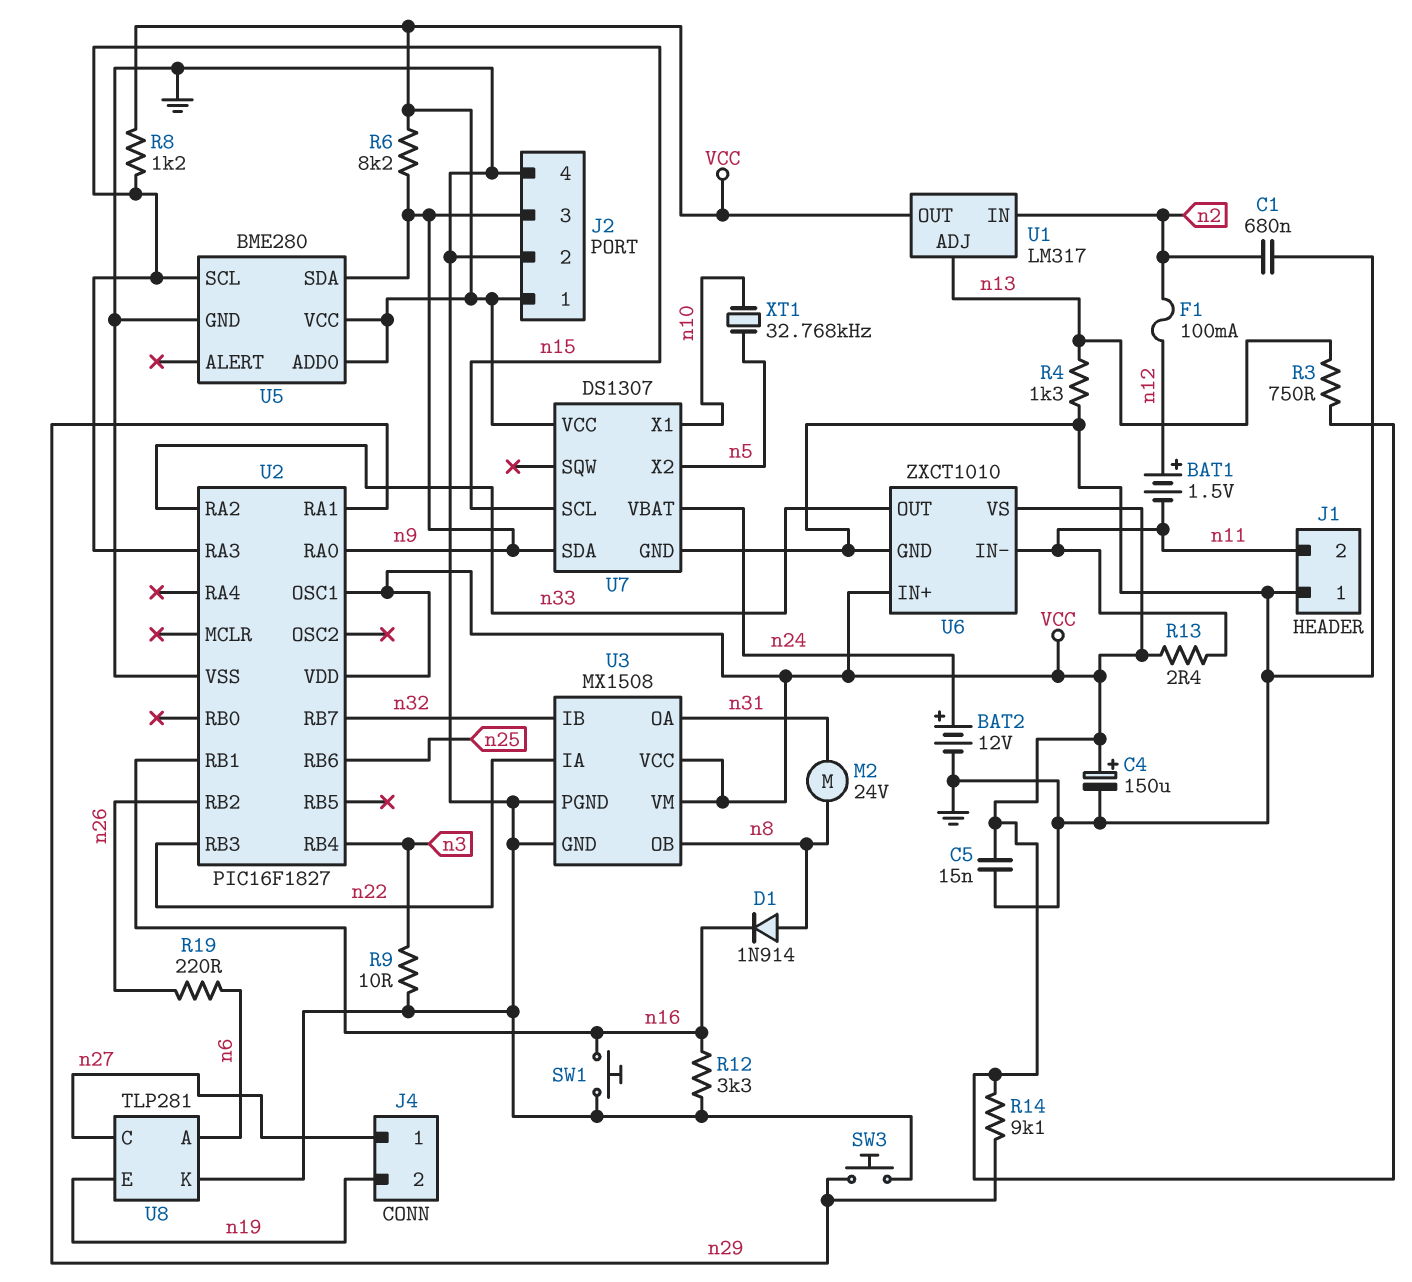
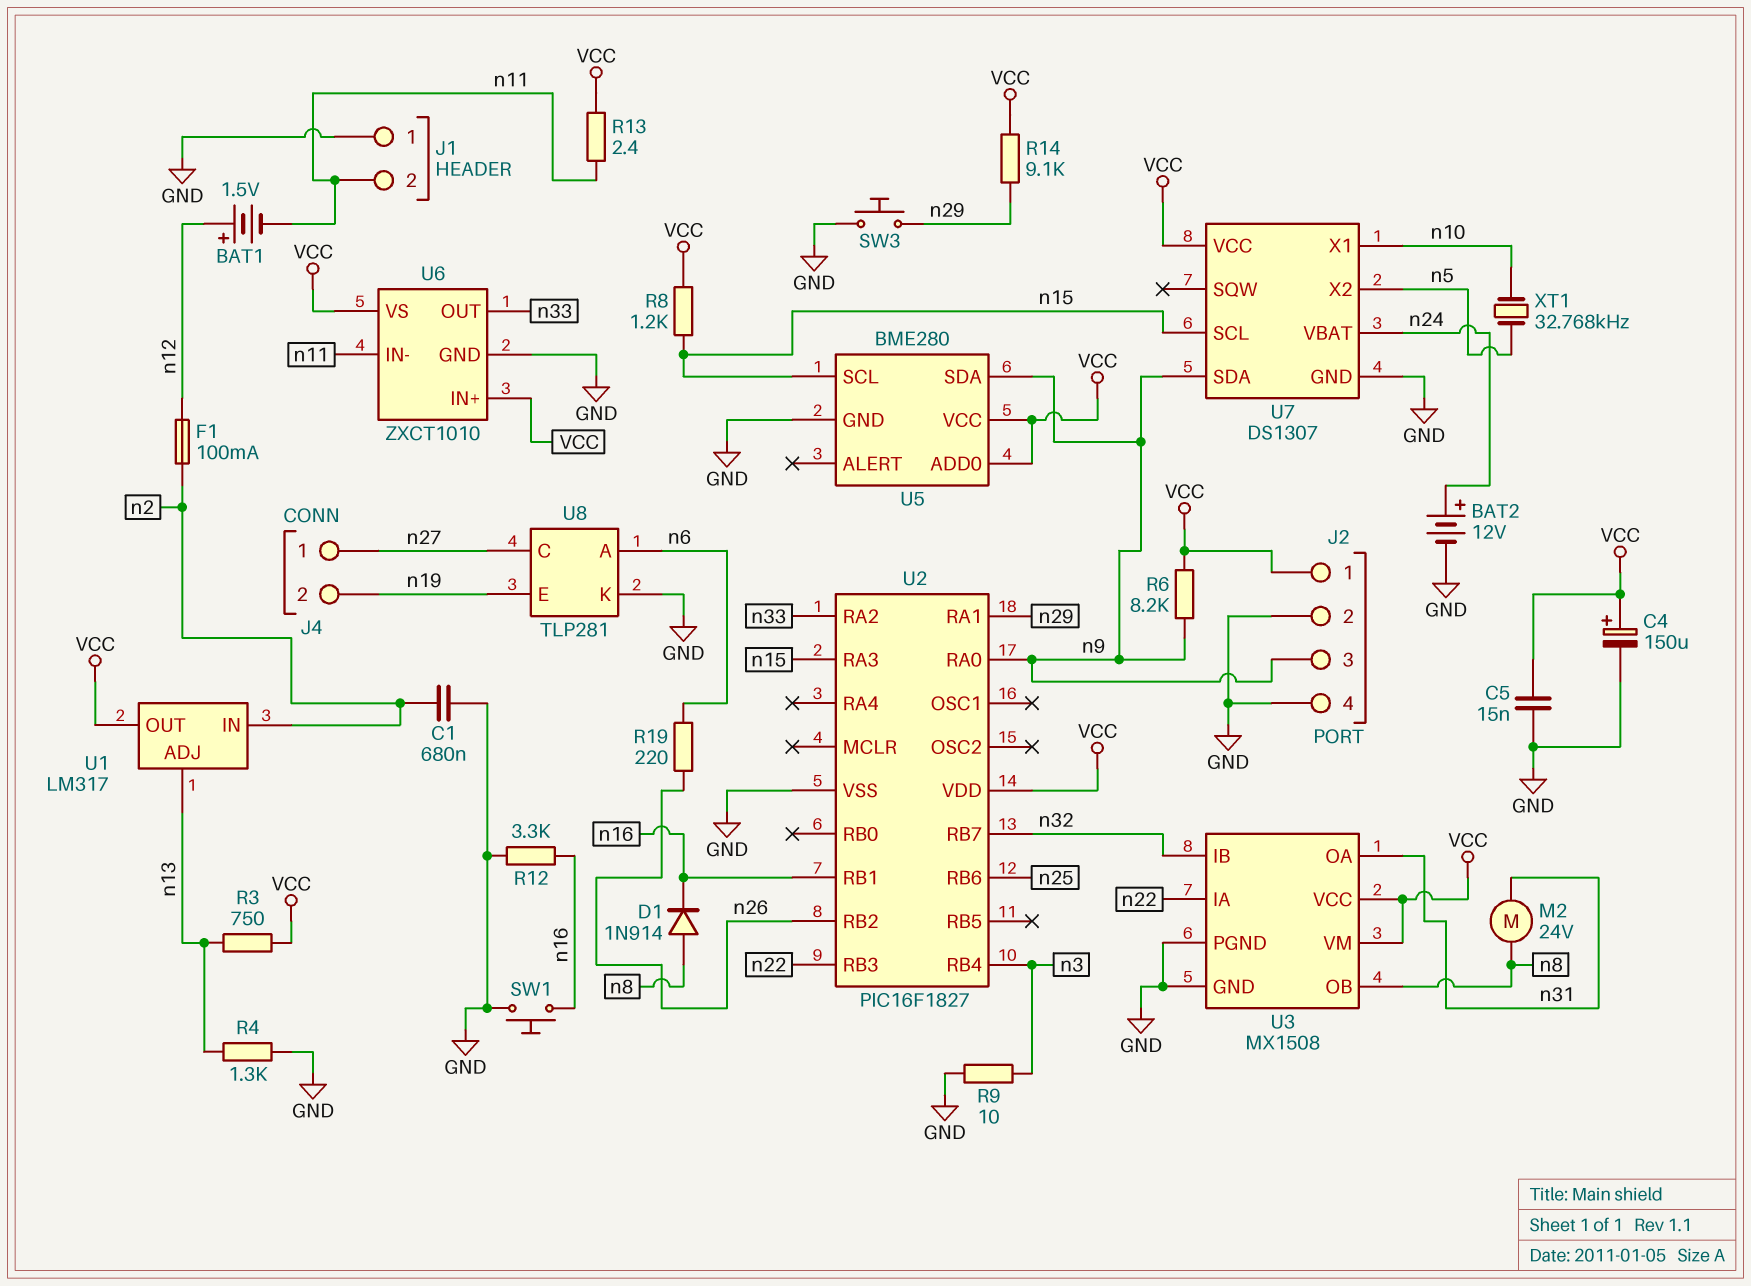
U2 pin OSC1: VCC -> none

